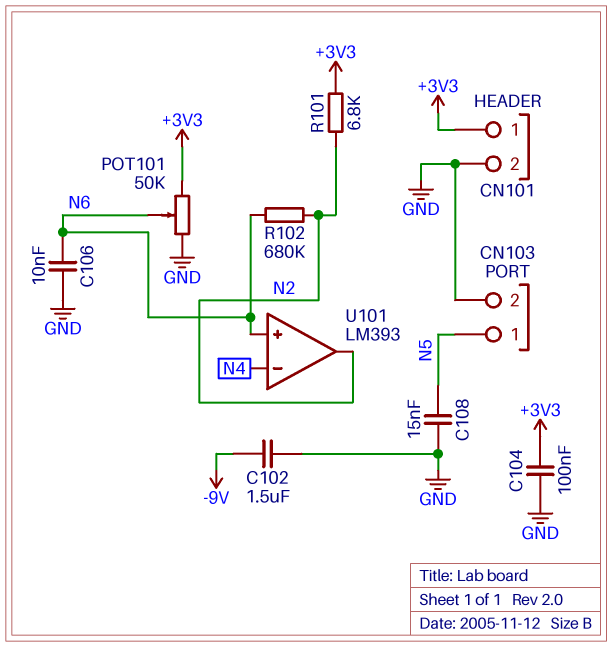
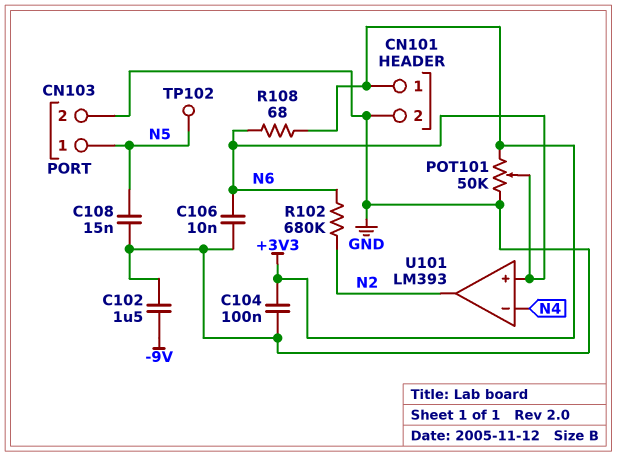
R101: 6.8k (+3V3, N2) -> none
R108: none -> 68 (+3V3, N6)
TP102: none -> test point (N5)

